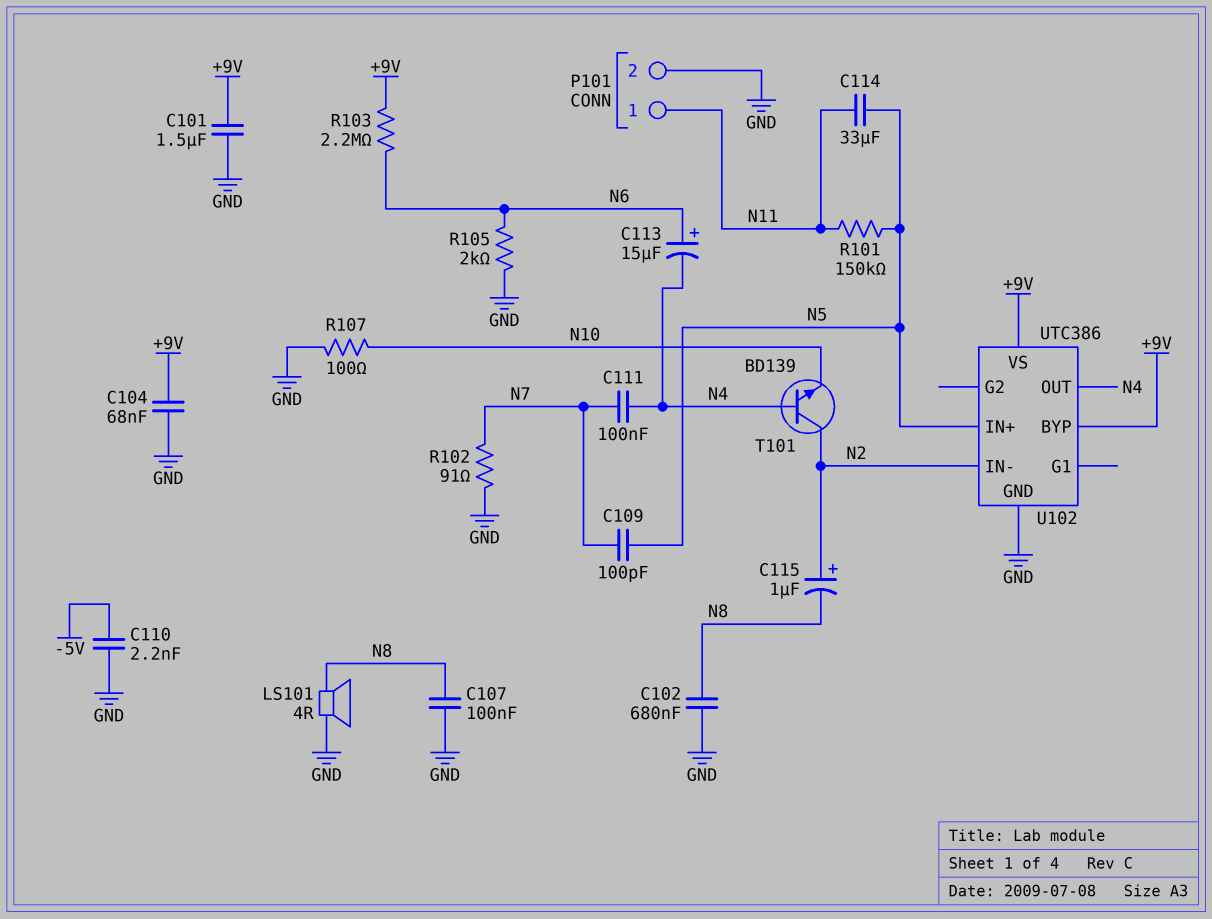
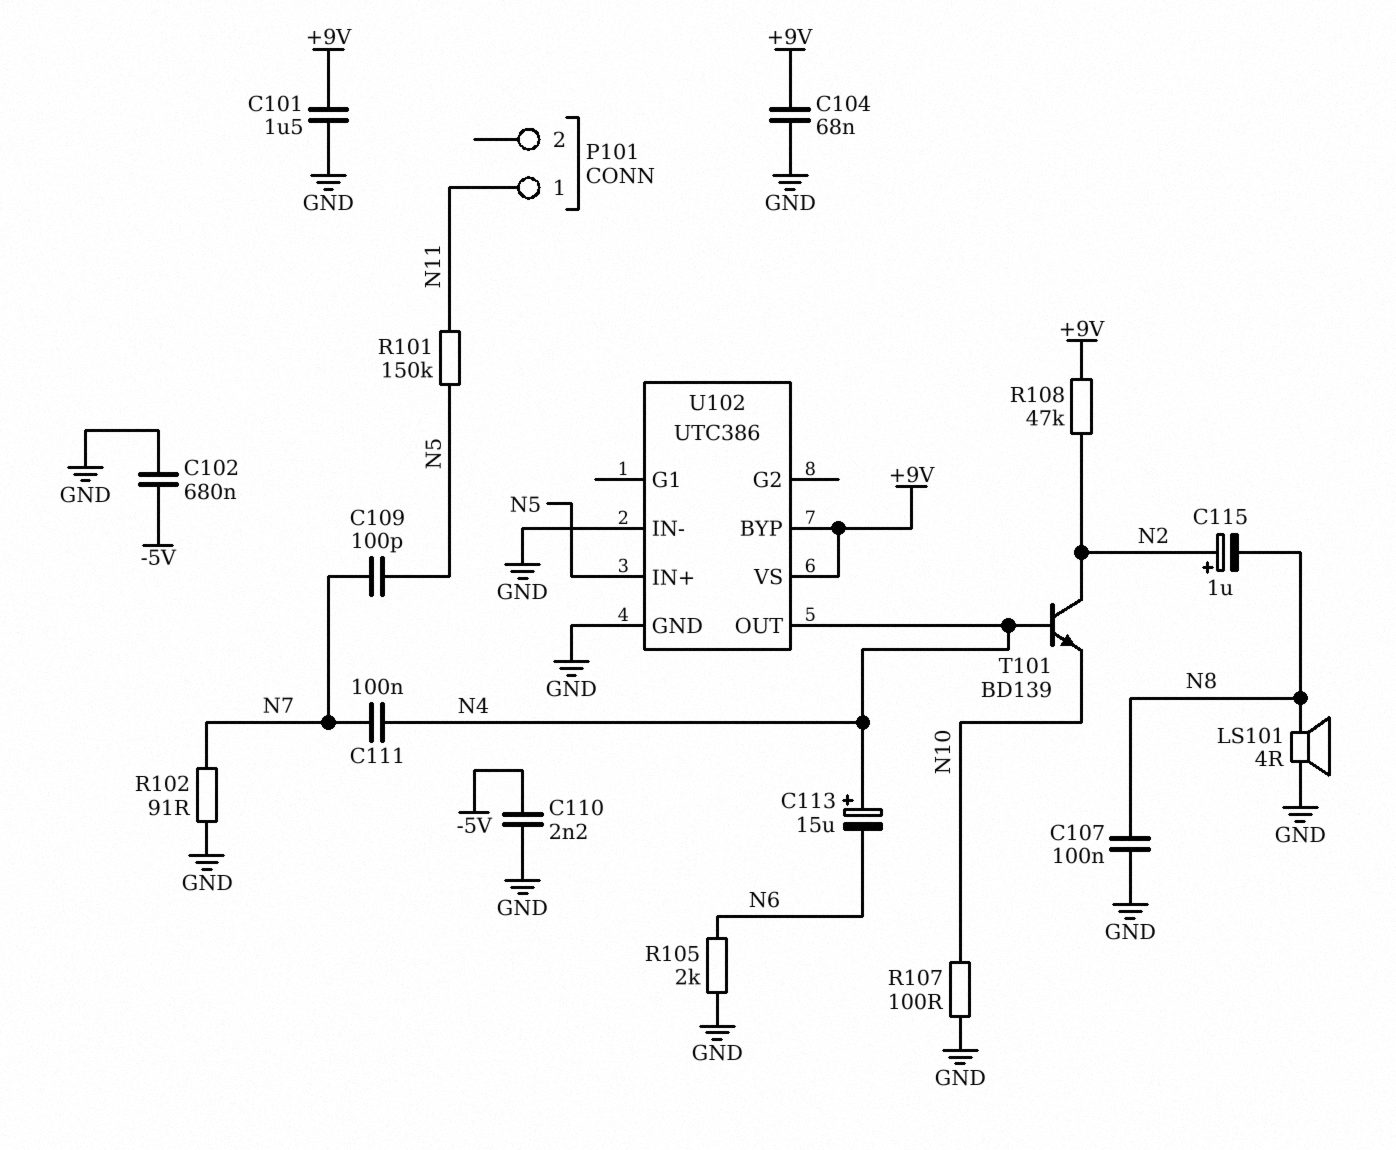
C102: 680nF (GND, N8) -> 680nF (-5V, GND)
C113: 15uF (plus N6, minus N4) -> 15uF (plus N4, minus N6)
C114: 33uF (N5, N11) -> none
P101 pin 2: GND -> none
R103: 2.2M (+9V, N6) -> none
R108: none -> 47k (+9V, N2)
U102 pin IN-: N2 -> GND

